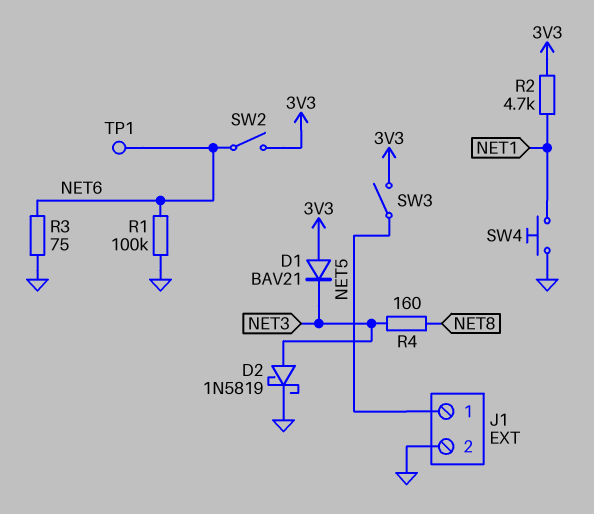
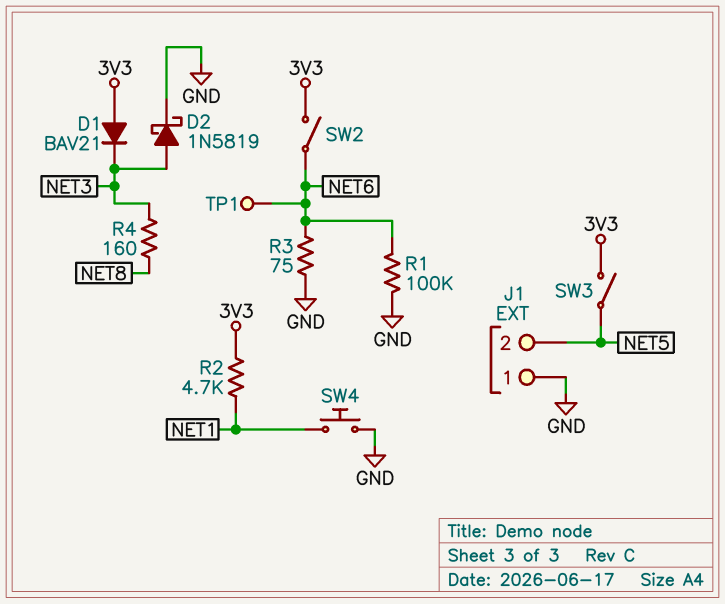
J1 pin 1: NET5 -> GND
J1 pin 2: GND -> NET5

